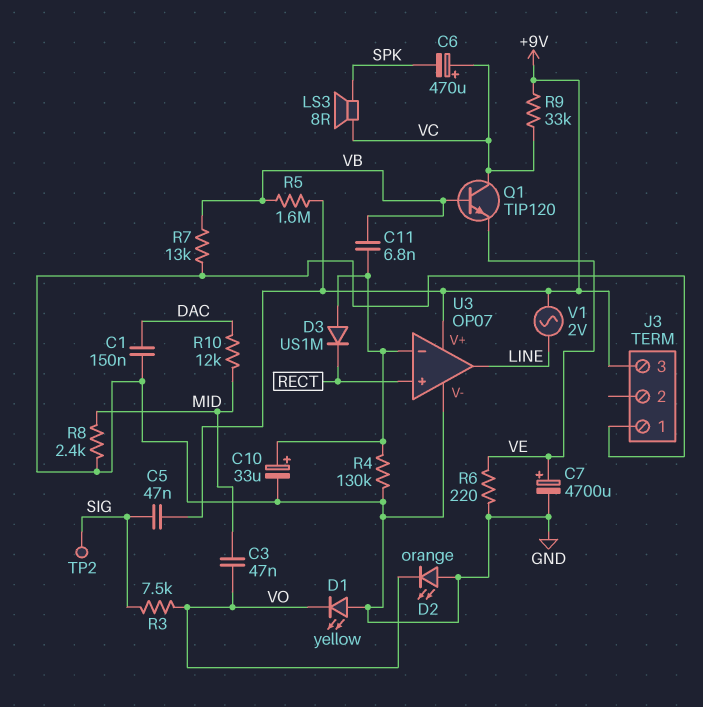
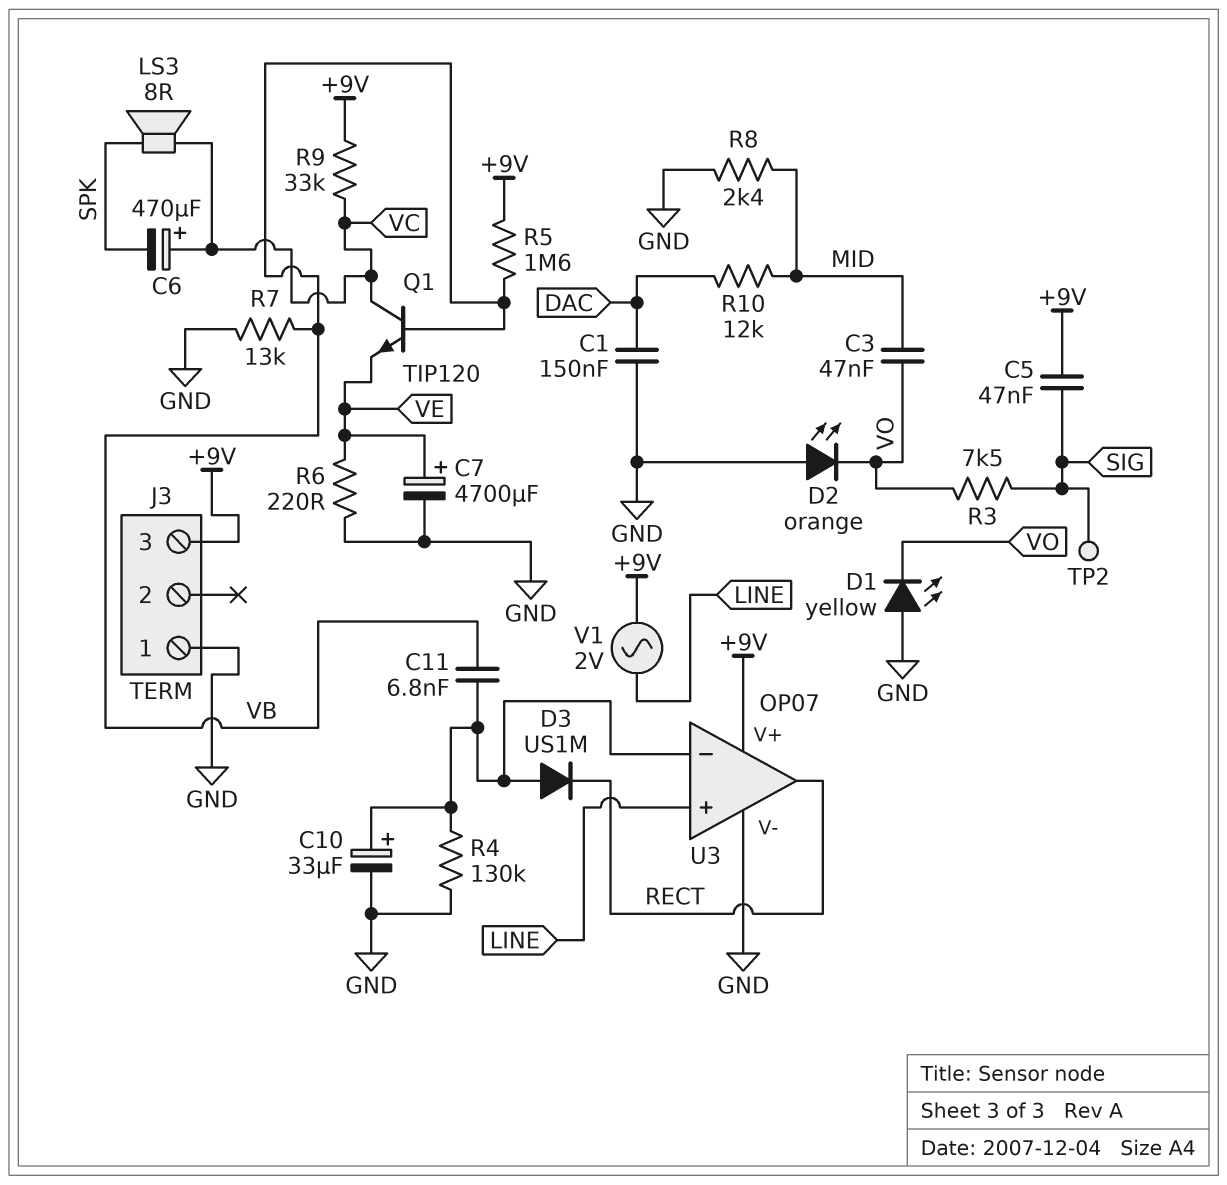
U3 pin in+: RECT -> LINE
U3 pin out: LINE -> RECT

